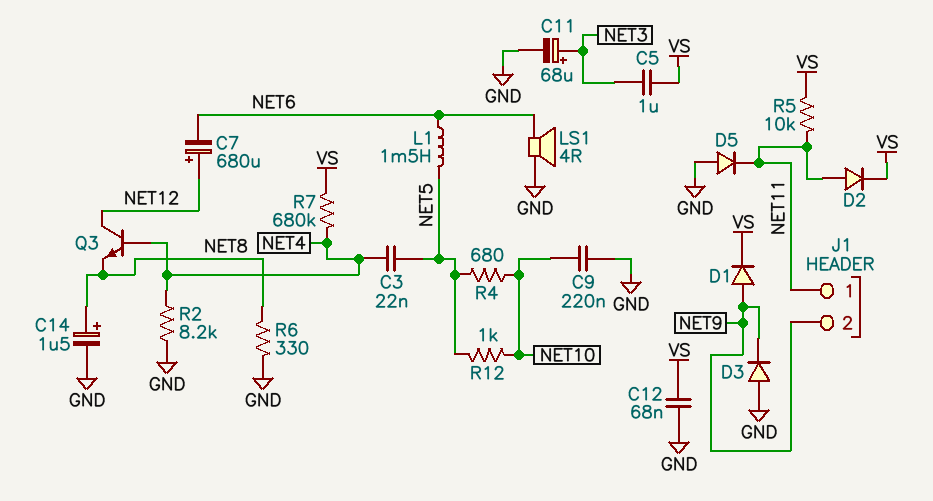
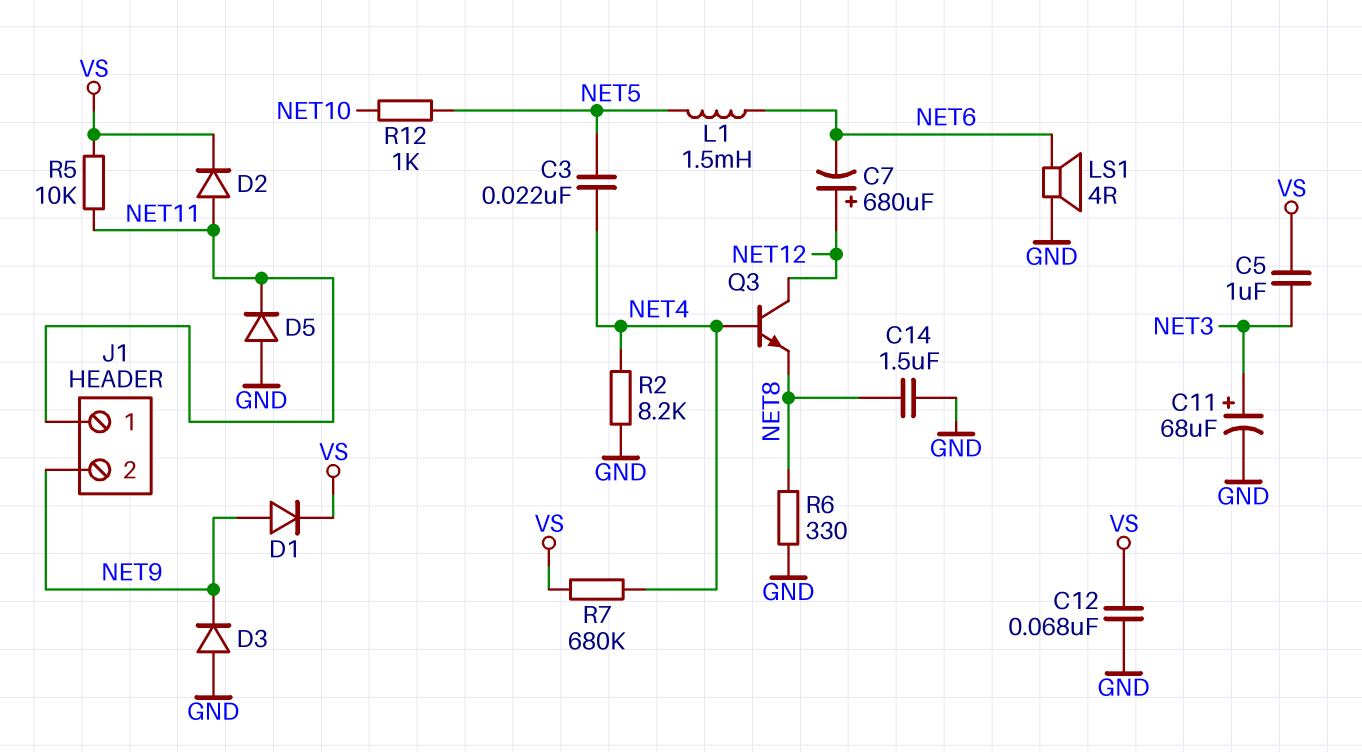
C9: 220nF (GND, NET10) -> none
C14: 1.5uF (plus NET8, minus GND) -> 1.5uF (GND, NET8)
R4: 680 (NET5, NET10) -> none

